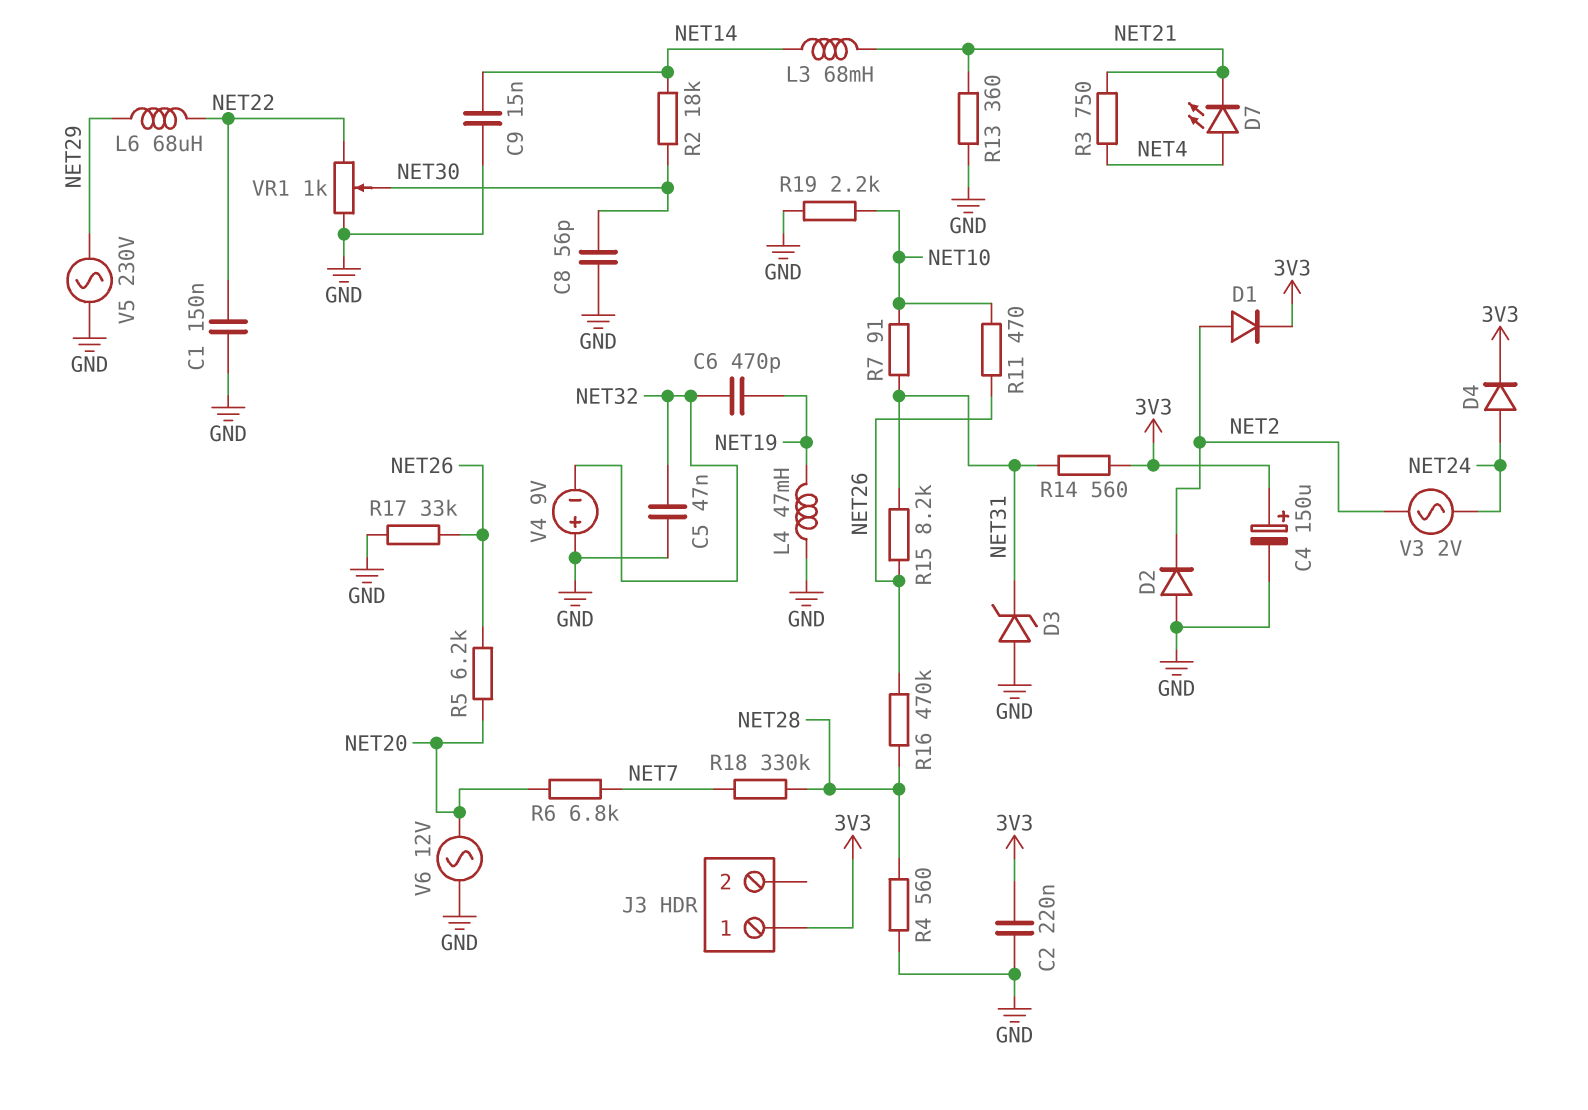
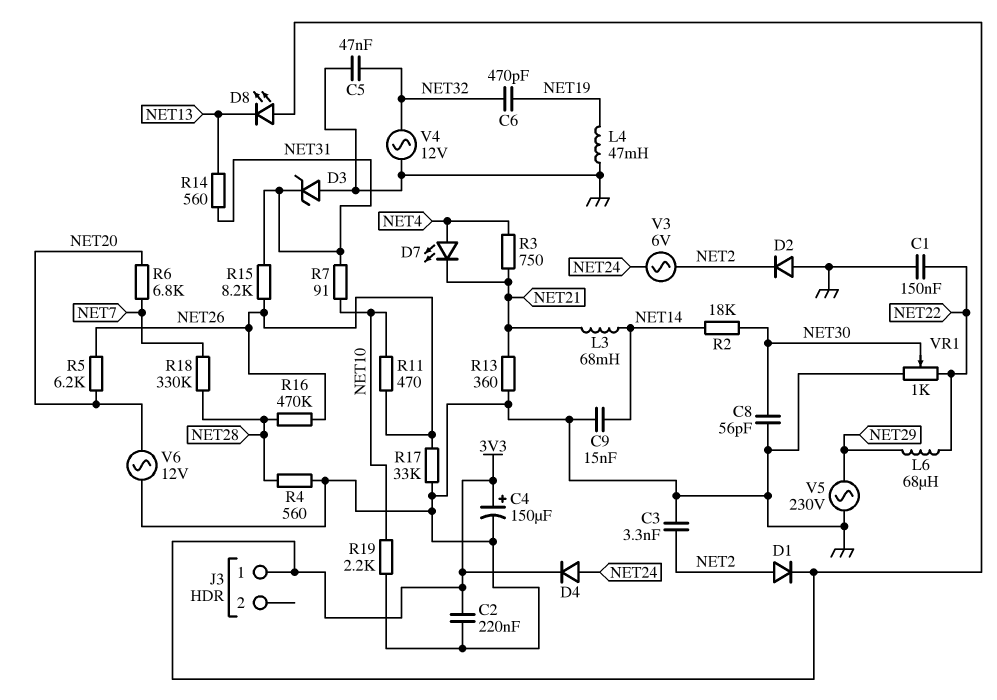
C3: none -> 3.3nF (GND, NET2)
D8: none -> LED (A 3V3, K NET13)
R14: 560 (3V3, NET31) -> 560 (NET13, NET31)
V3: AC 2V (NET2, NET24) -> AC 6V (NET2, NET24)
V4: 9V (plus GND, minus NET32) -> AC 12V (GND, NET32)

